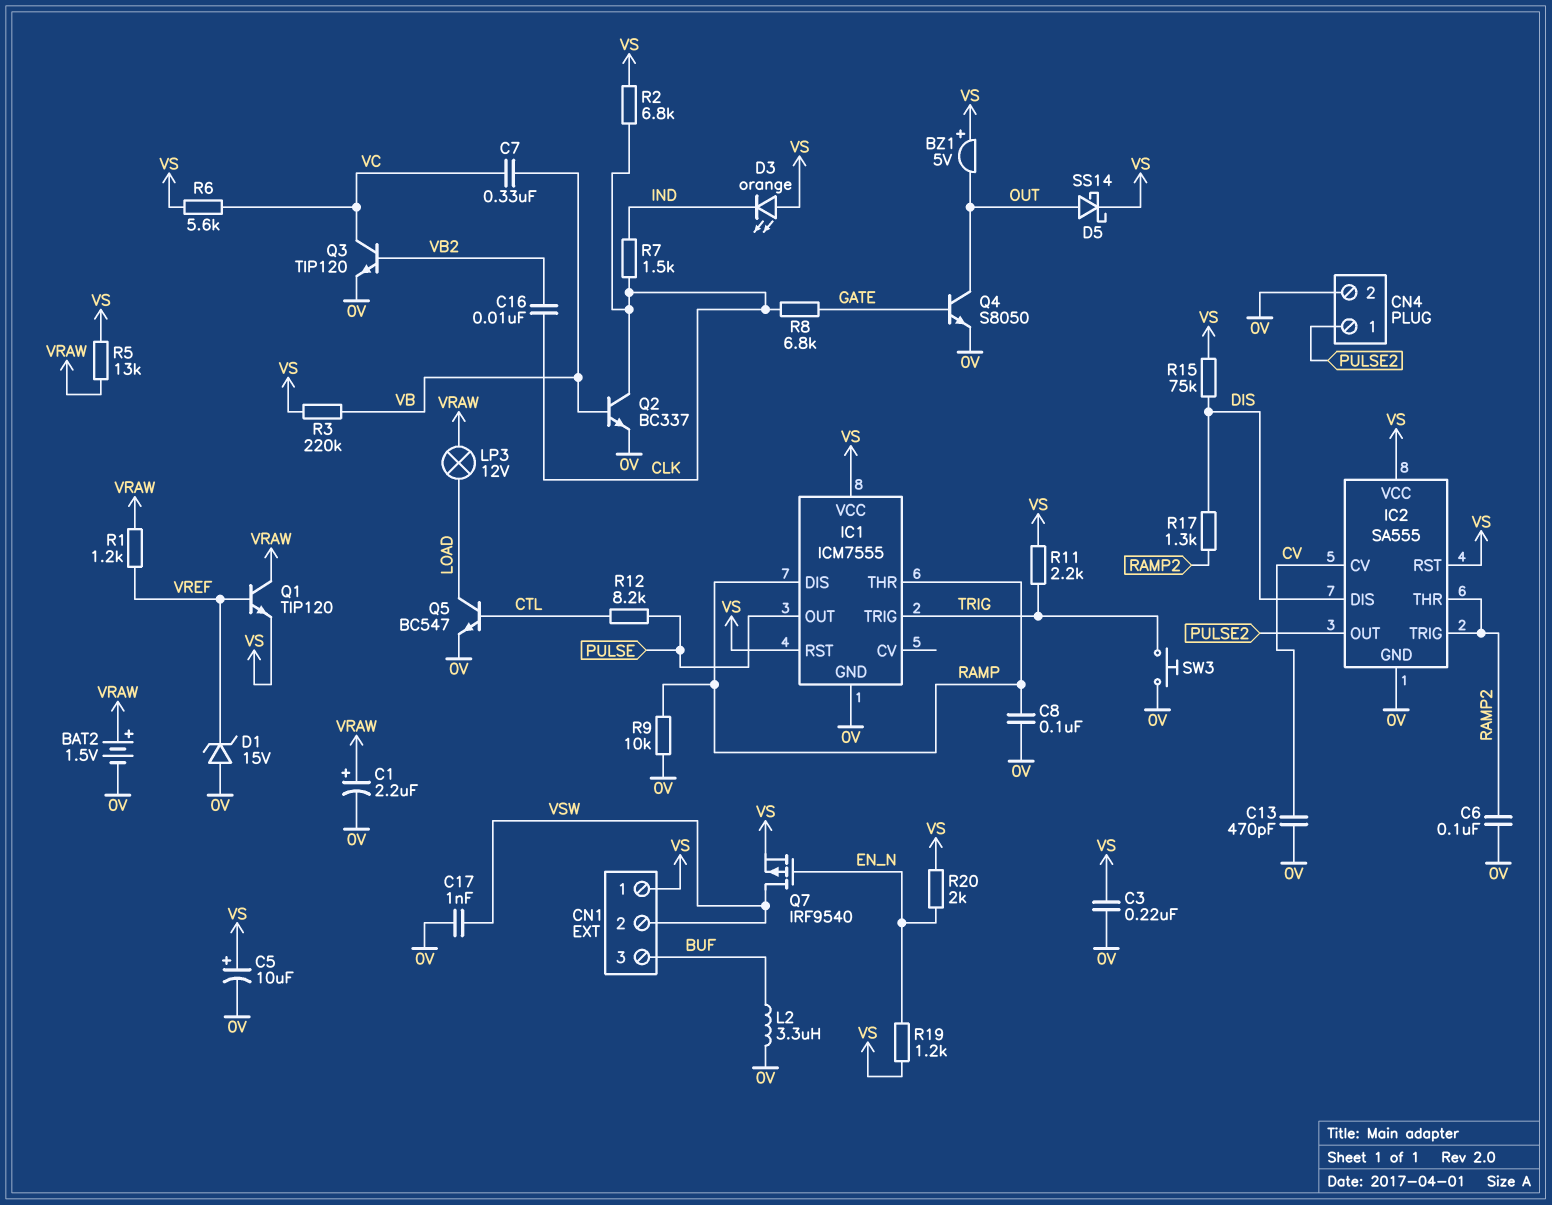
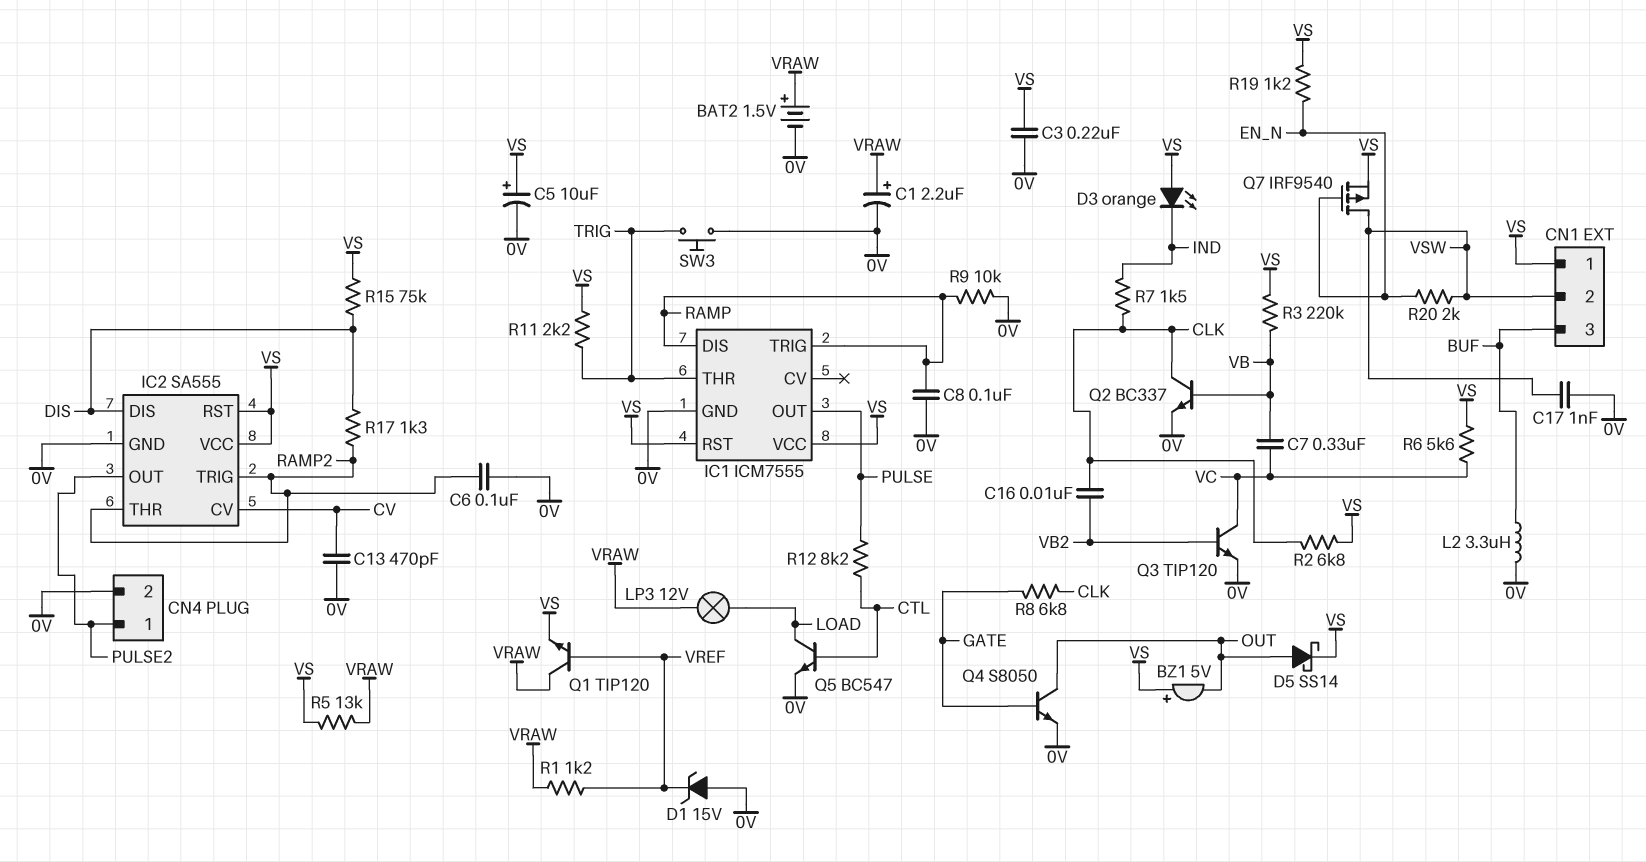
IC1 pin THR: RAMP -> TRIG
IC1 pin TRIG: TRIG -> RAMP
R20: 2k (EN_N, VS) -> 2k (EN_N, VSW)

